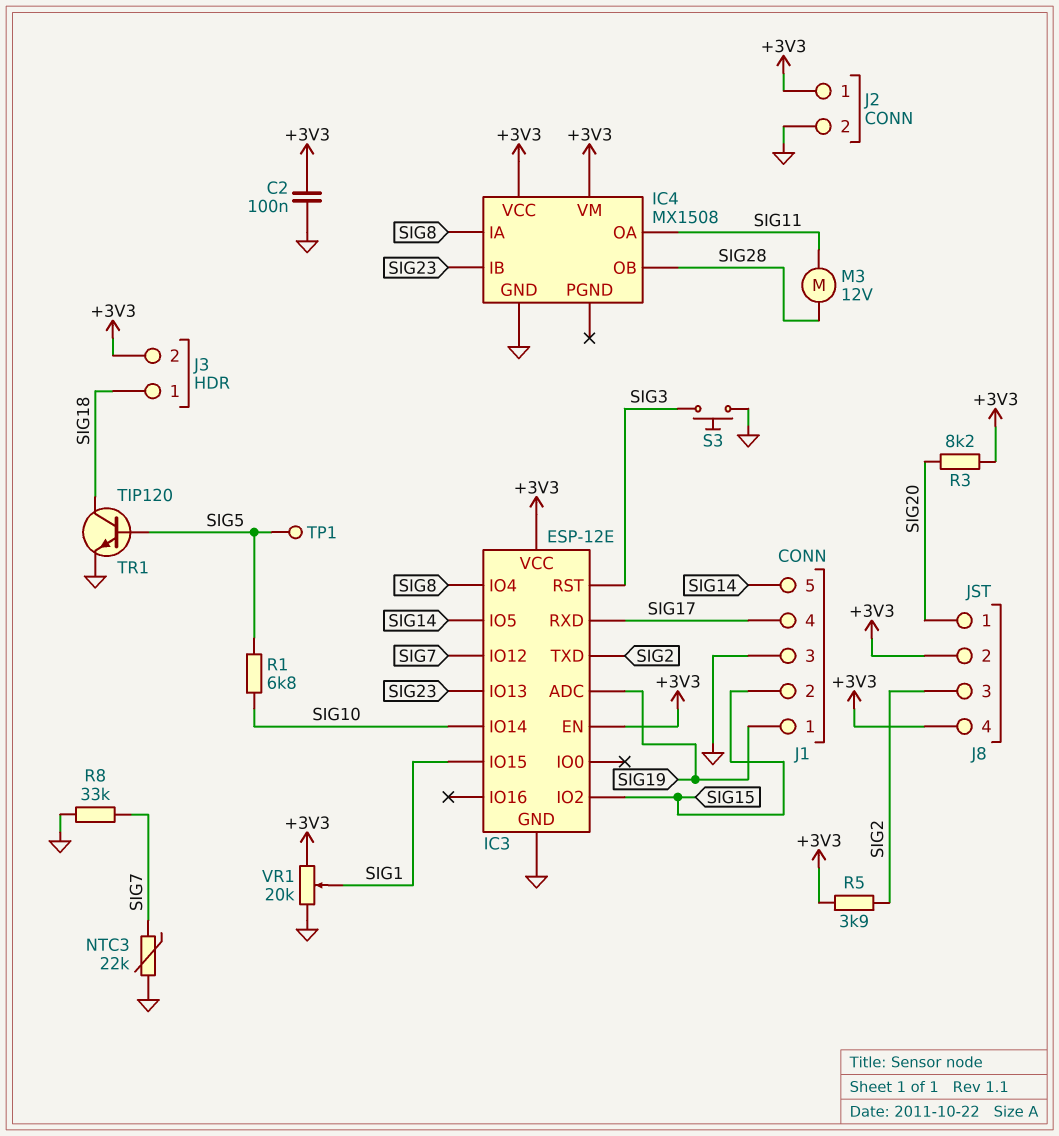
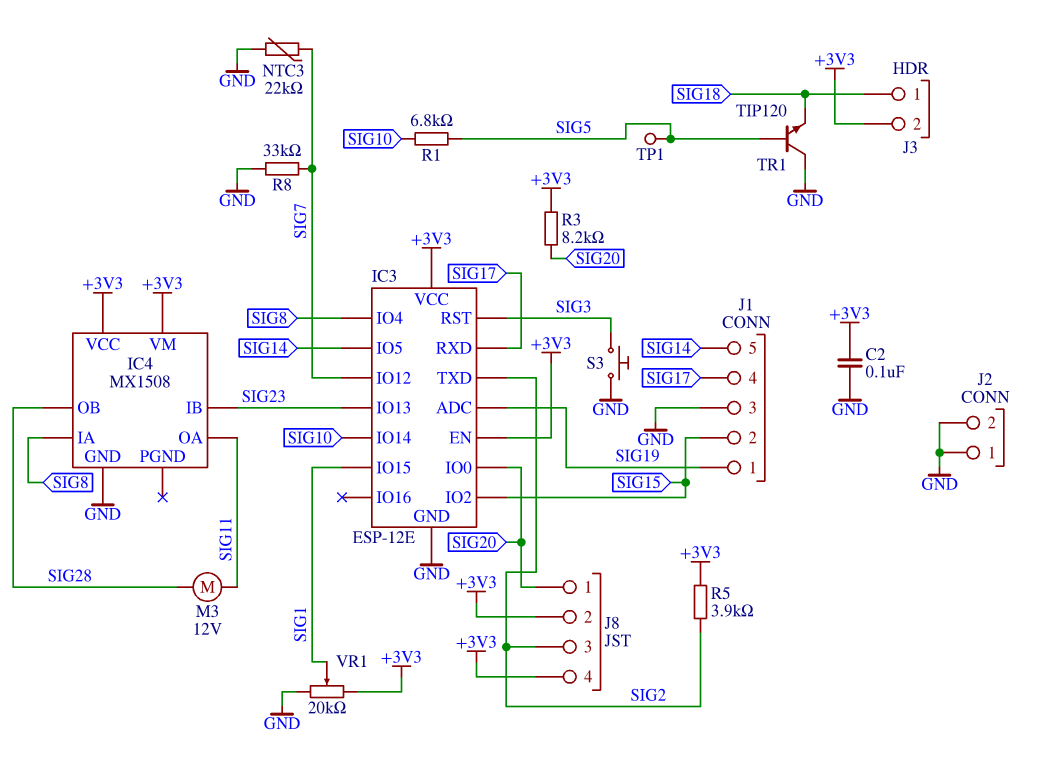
IC3 pin IO0: none -> SIG20
J2 pin 1: +3V3 -> GND
TR1: NPN TIP120 (B SIG5, C SIG18, E GND) -> NPN TIP120 (B SIG5, C GND, E SIG18)

